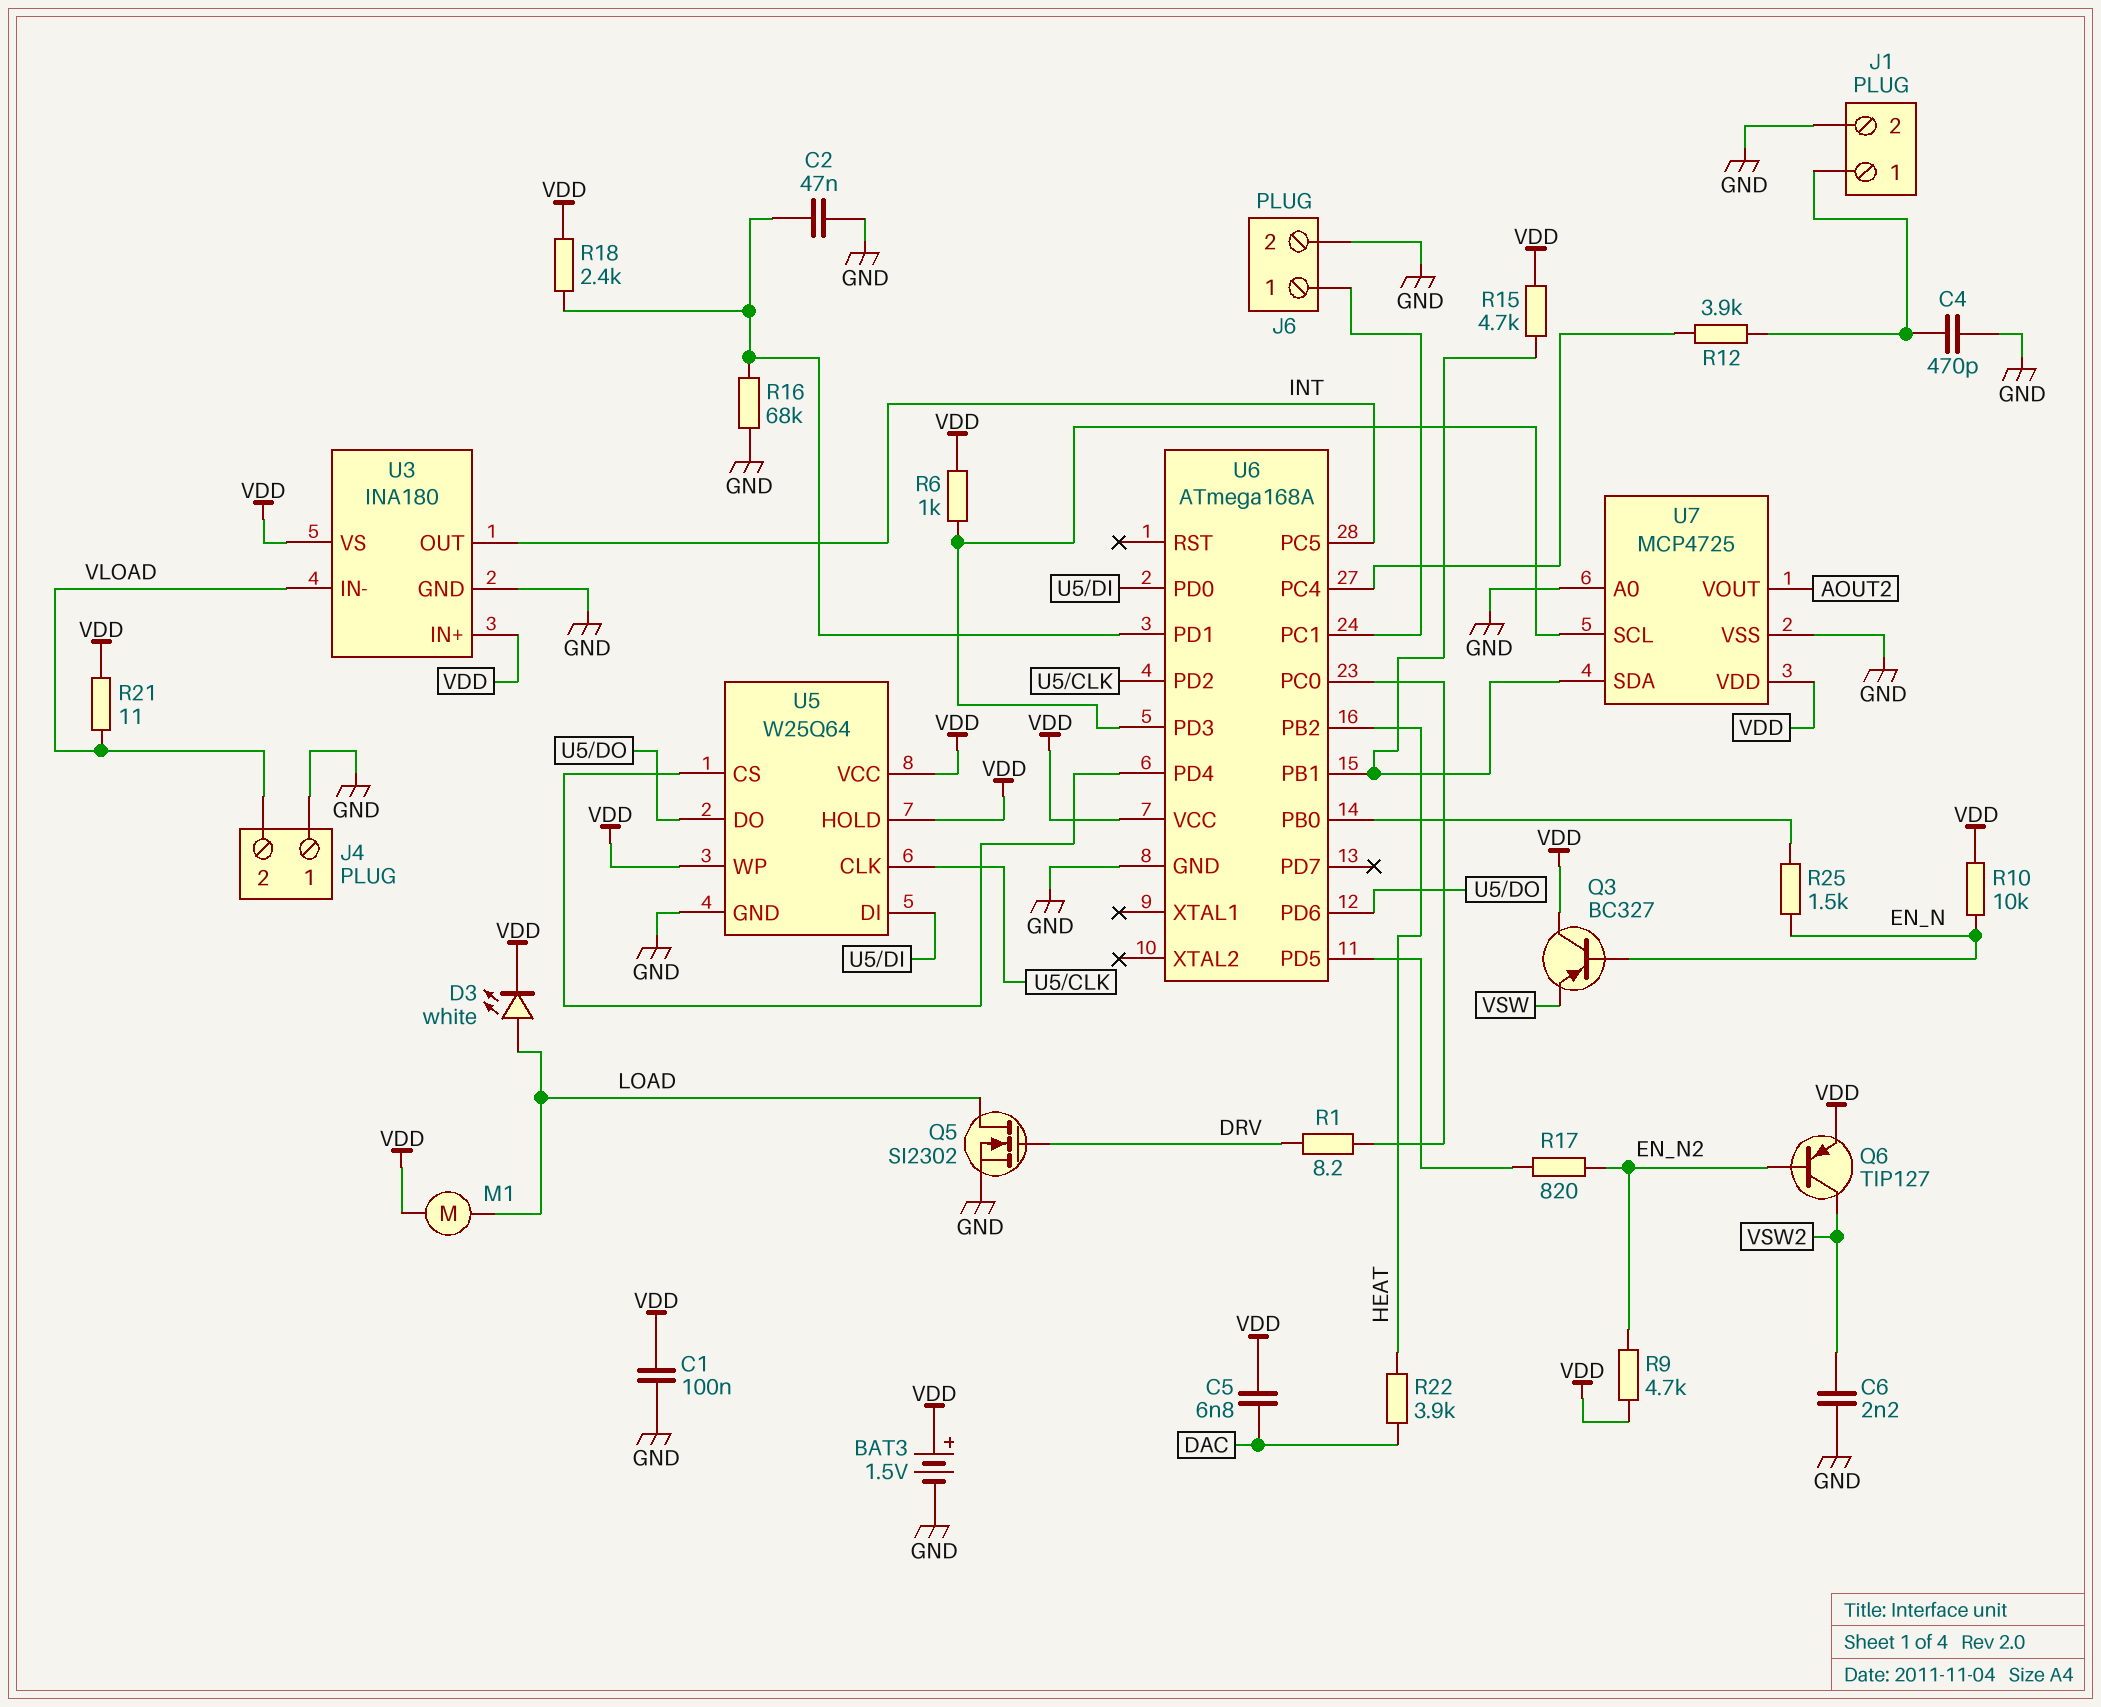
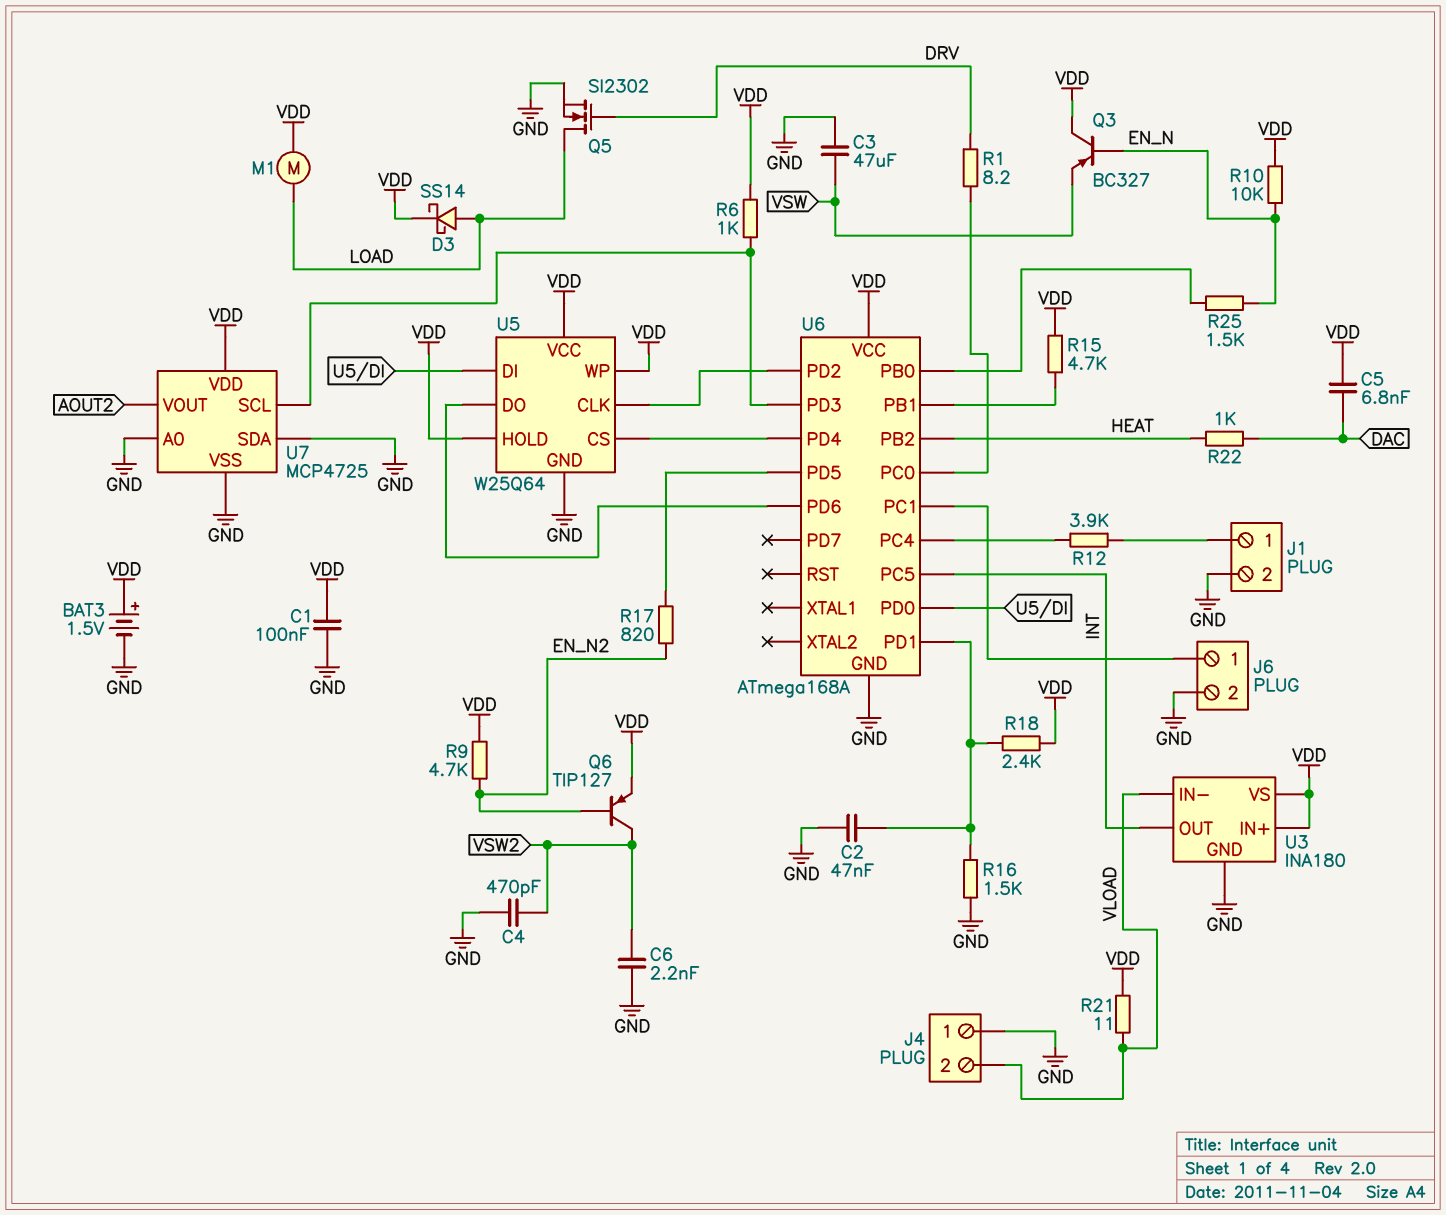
C3: none -> 47uF (GND, VSW)
C4: 470pF (GND, J1/1) -> 470pF (GND, VSW2)
D3: LED white (A LOAD, K VDD) -> schottky SS14 (A LOAD, K VDD)
R16: 68k (GND, U6/PD1) -> 1.5k (GND, U6/PD1)
R22: 3.9k (DAC, HEAT) -> 1k (DAC, HEAT)
U7 pin SDA: U6/PB1 -> GND

